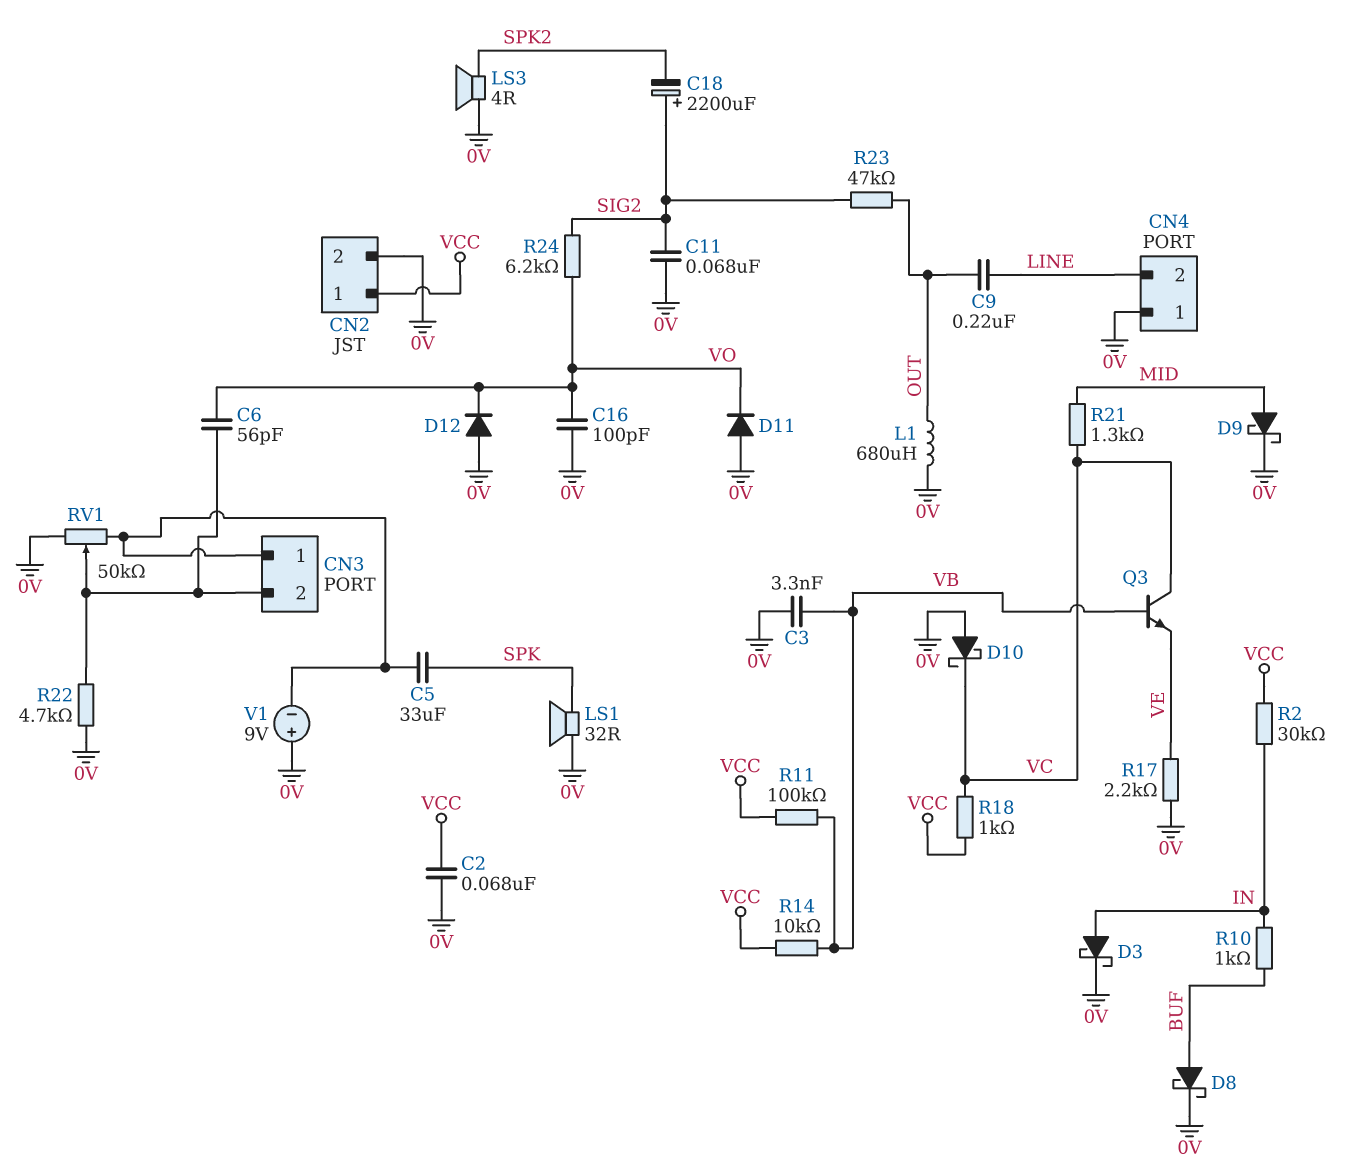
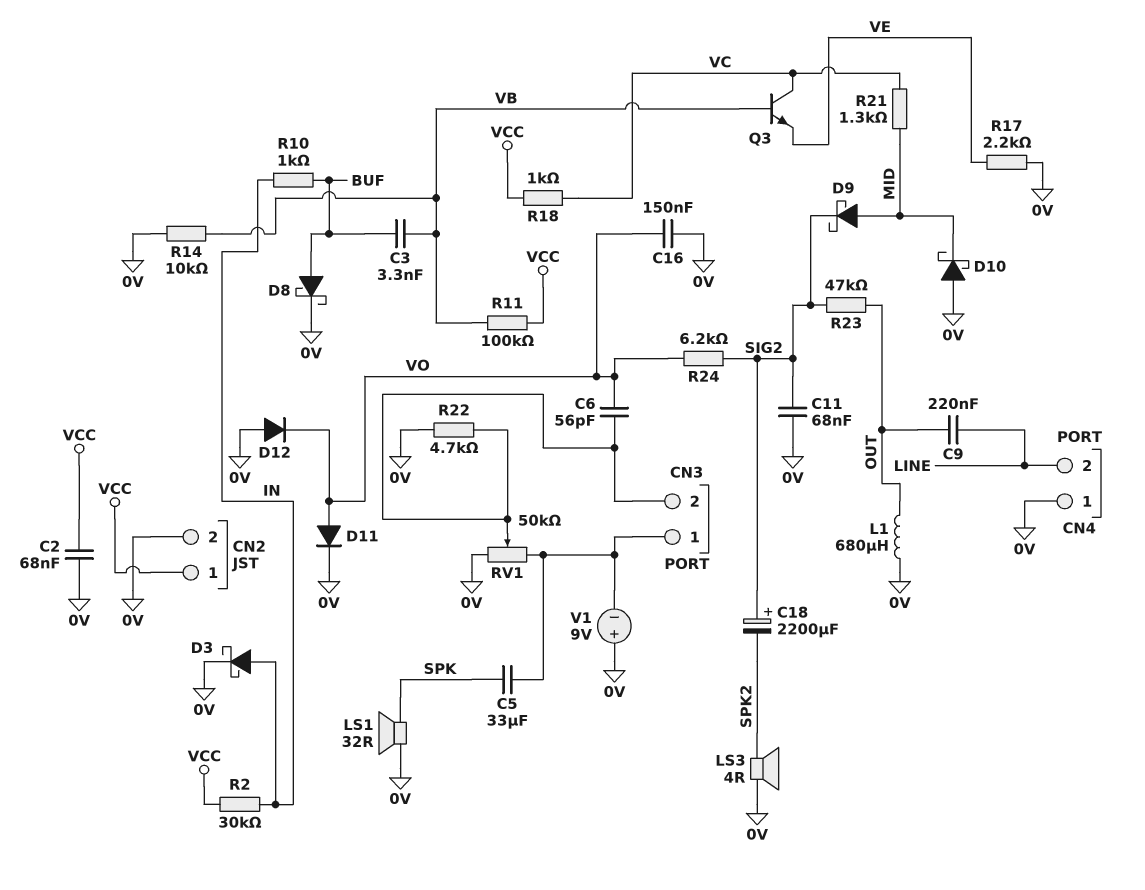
C3: 3.3nF (0V, VB) -> 3.3nF (BUF, VB)
C16: 100pF (0V, VO) -> 150nF (0V, VO)
D9: schottky (A MID, K 0V) -> schottky (A MID, K SIG2)
D10: schottky (A 0V, K VC) -> schottky (A 0V, K MID)
D11: diode (A 0V, K VO) -> diode (A VO, K 0V)
R14: 10k (VB, VCC) -> 10k (0V, VB)

